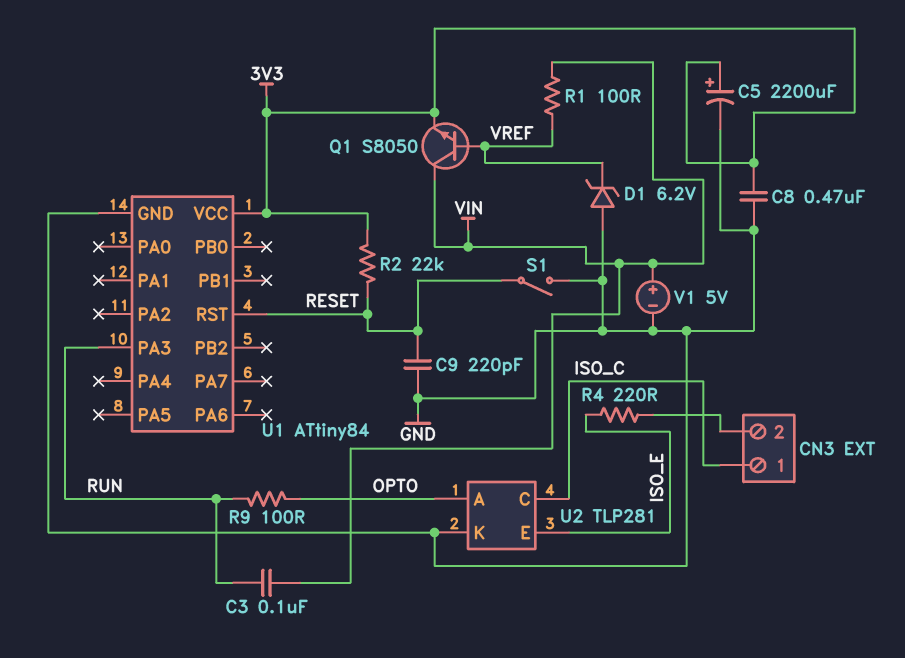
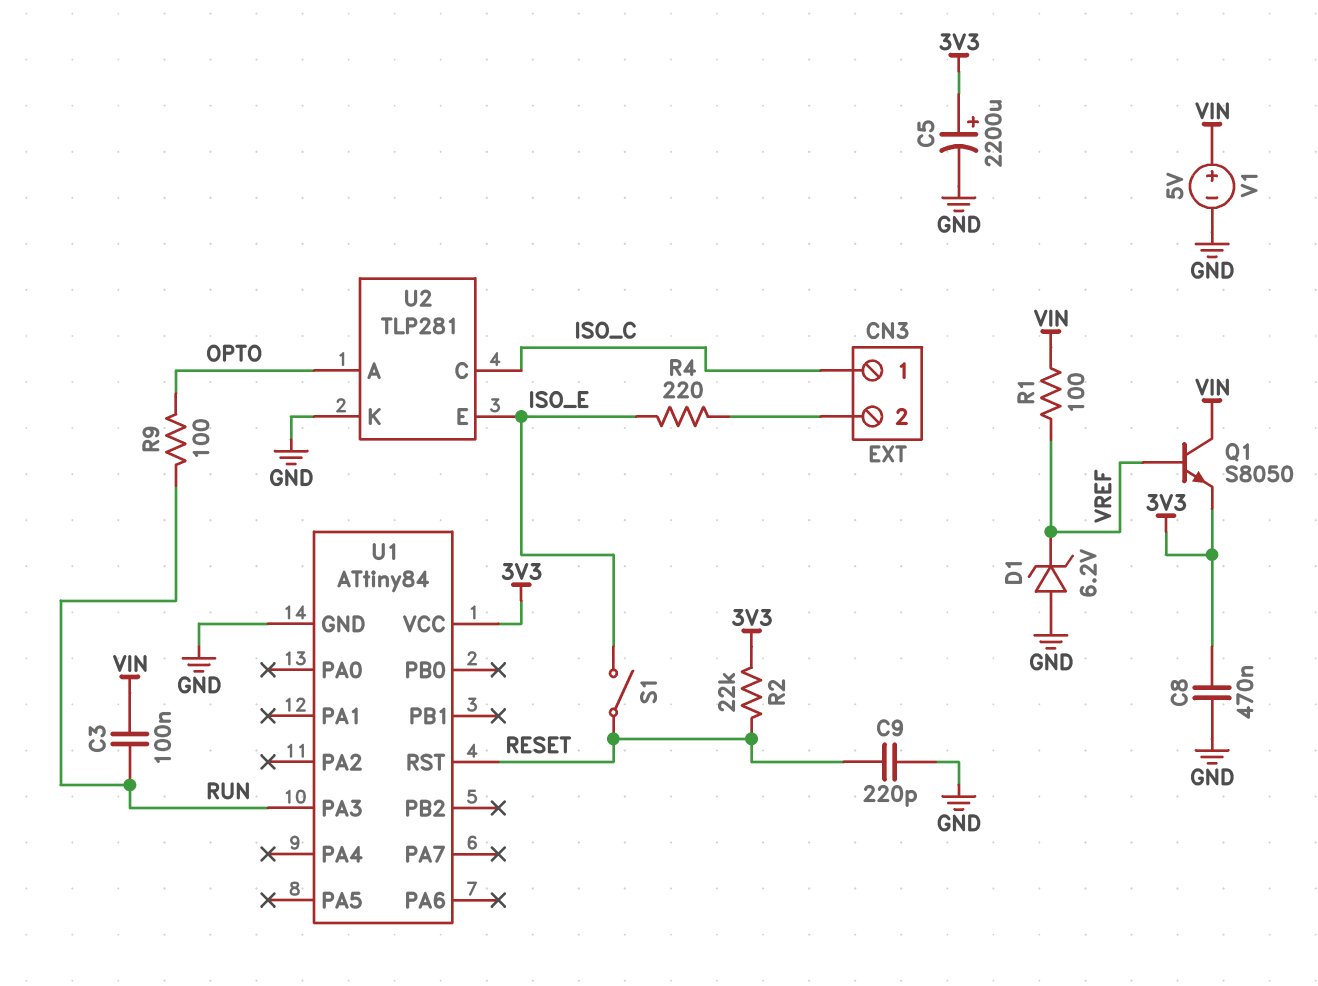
S1: switch (GND, RESET) -> switch (ISO_E, RESET)

